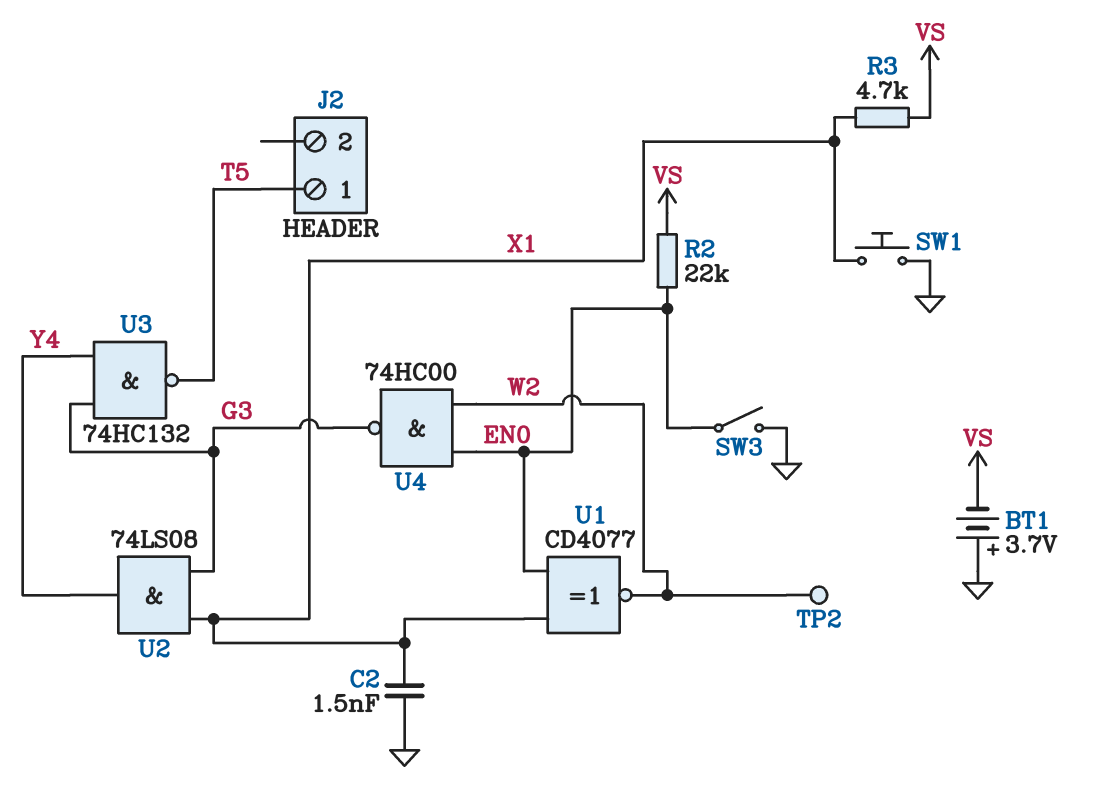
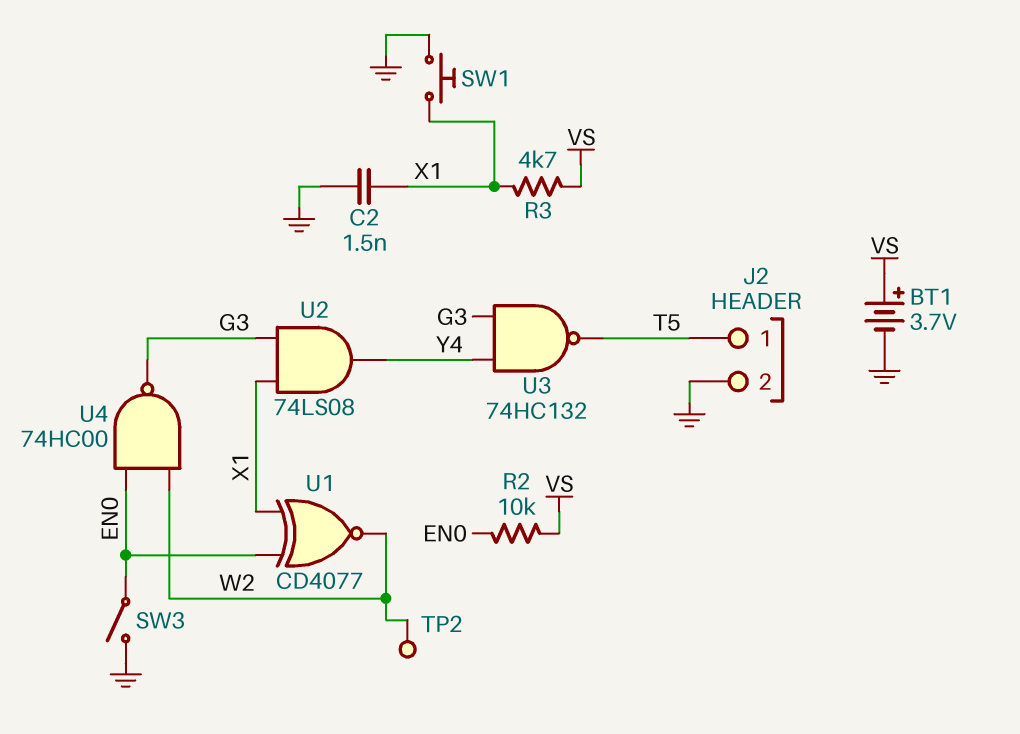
BT1: 3.7V (plus GND, minus VS) -> 3.7V (plus VS, minus GND)
J2 pin 2: none -> GND
R2: 22k (EN0, VS) -> 10k (EN0, VS)

